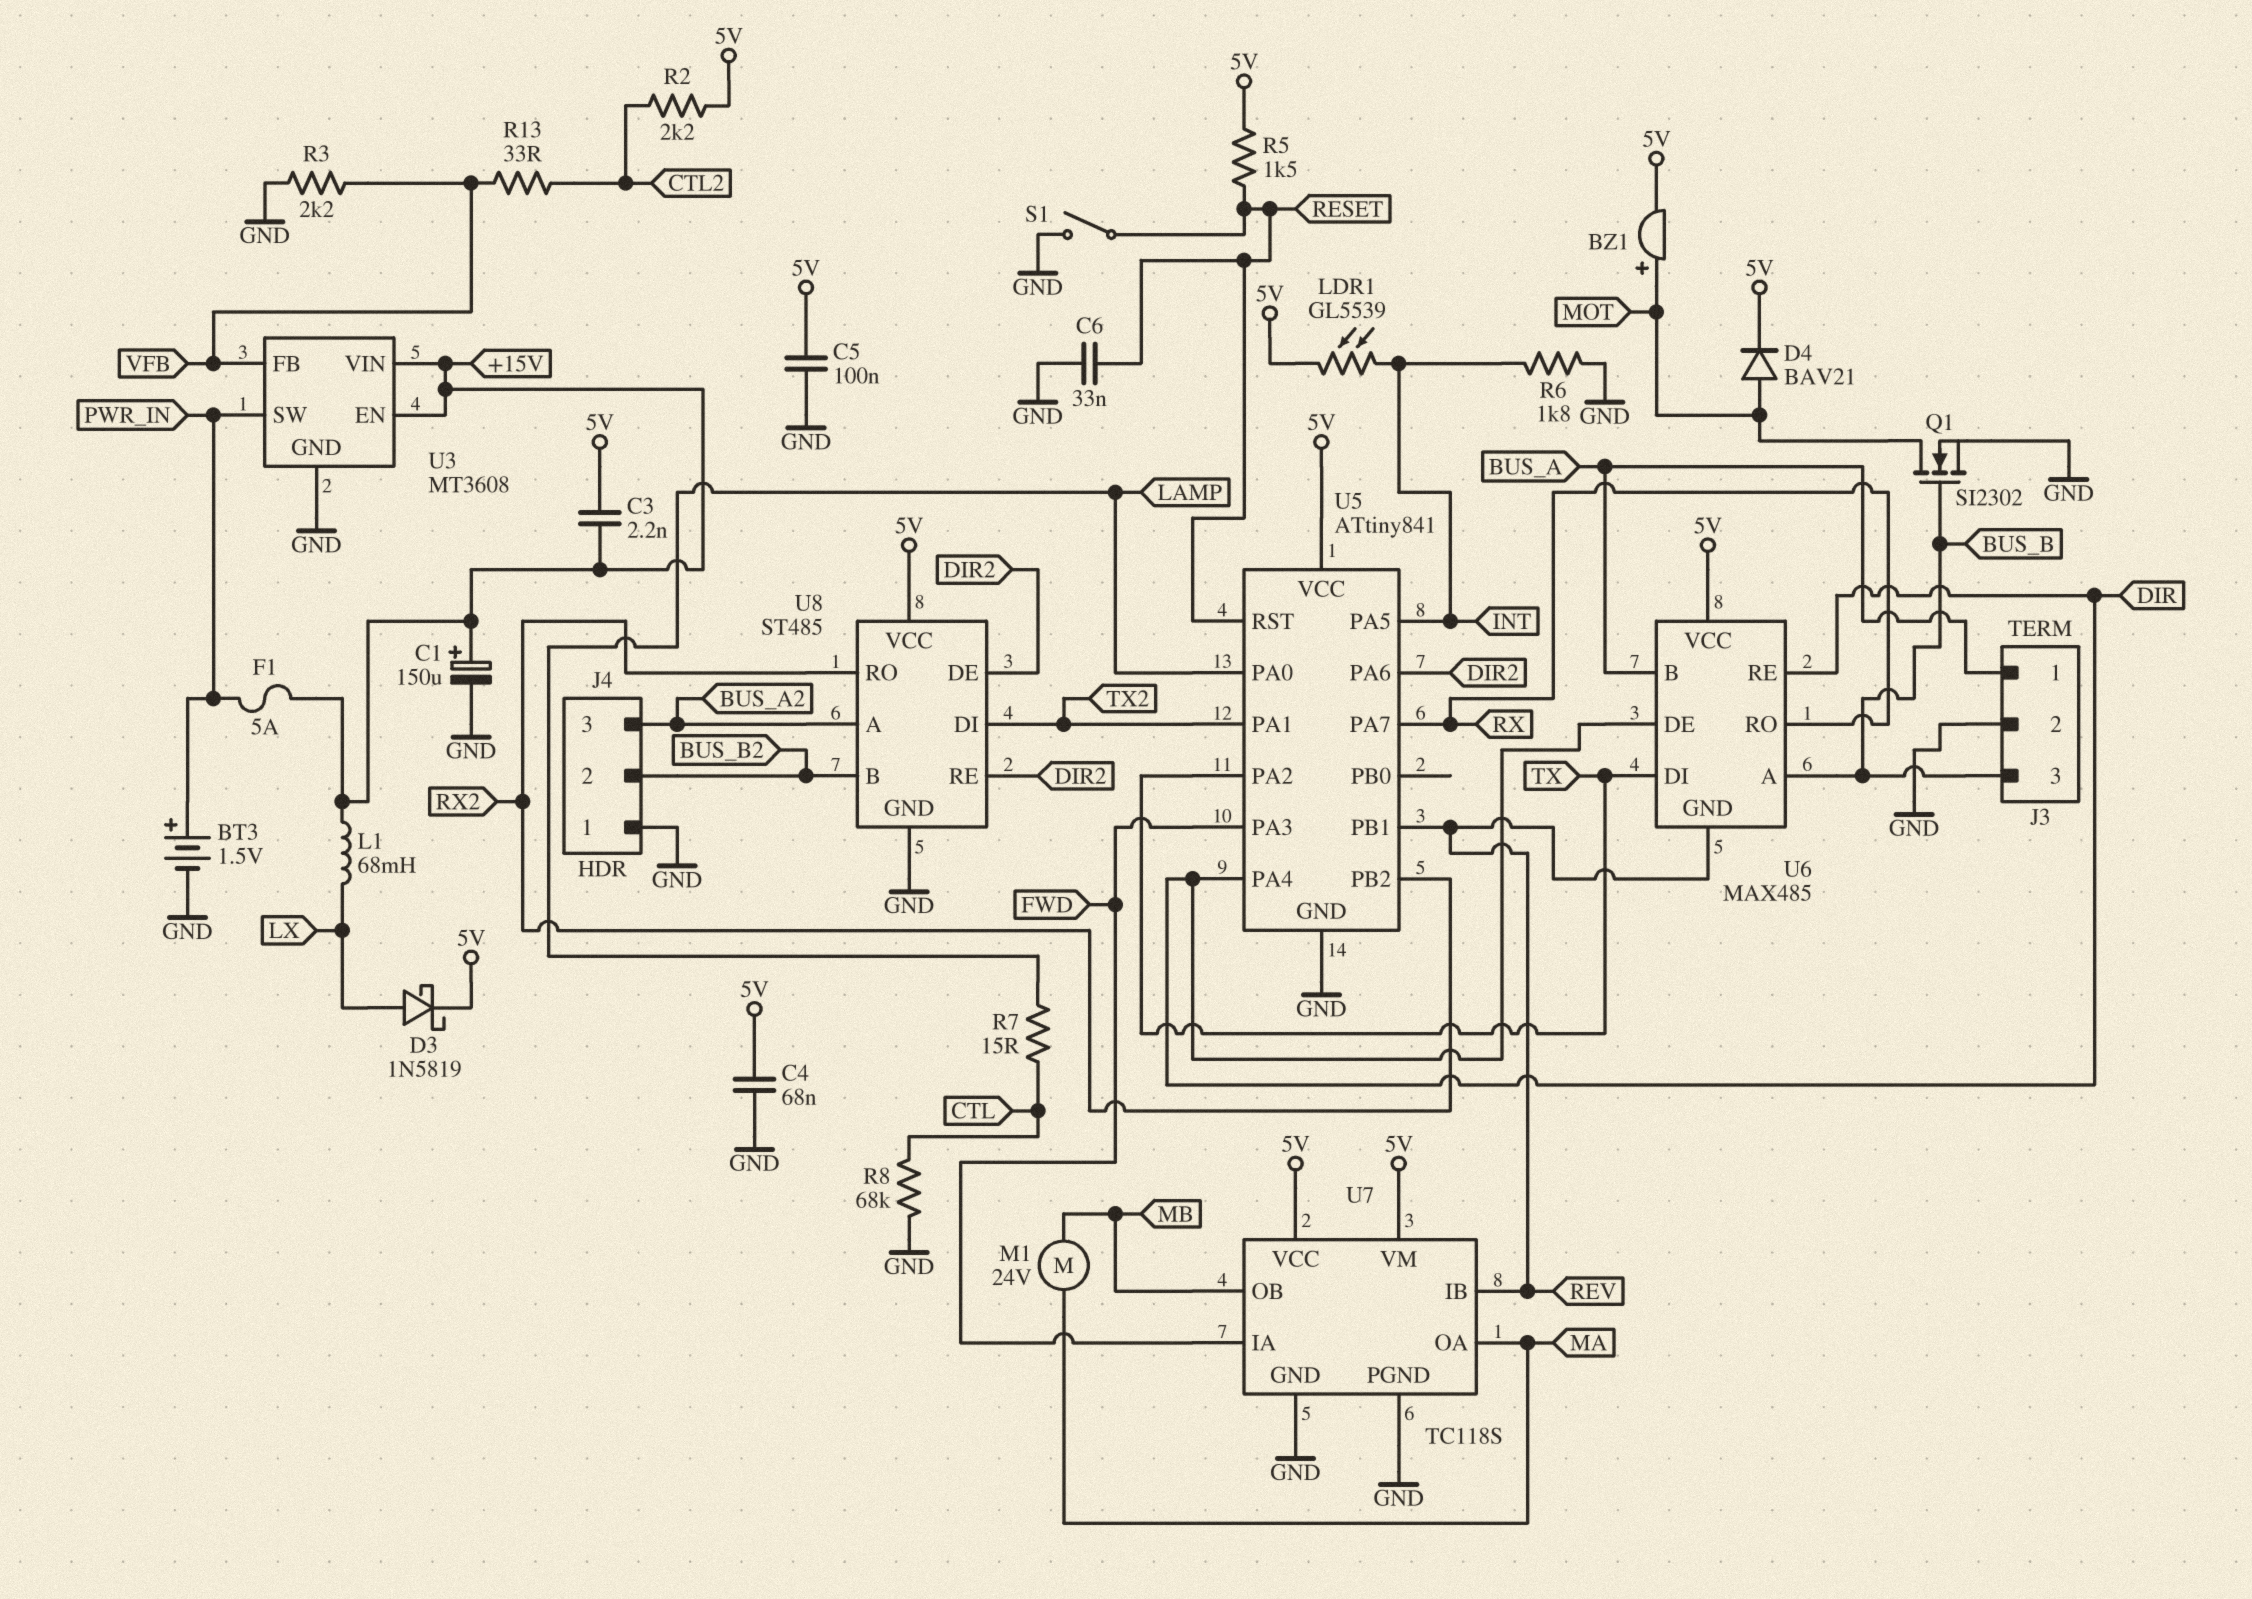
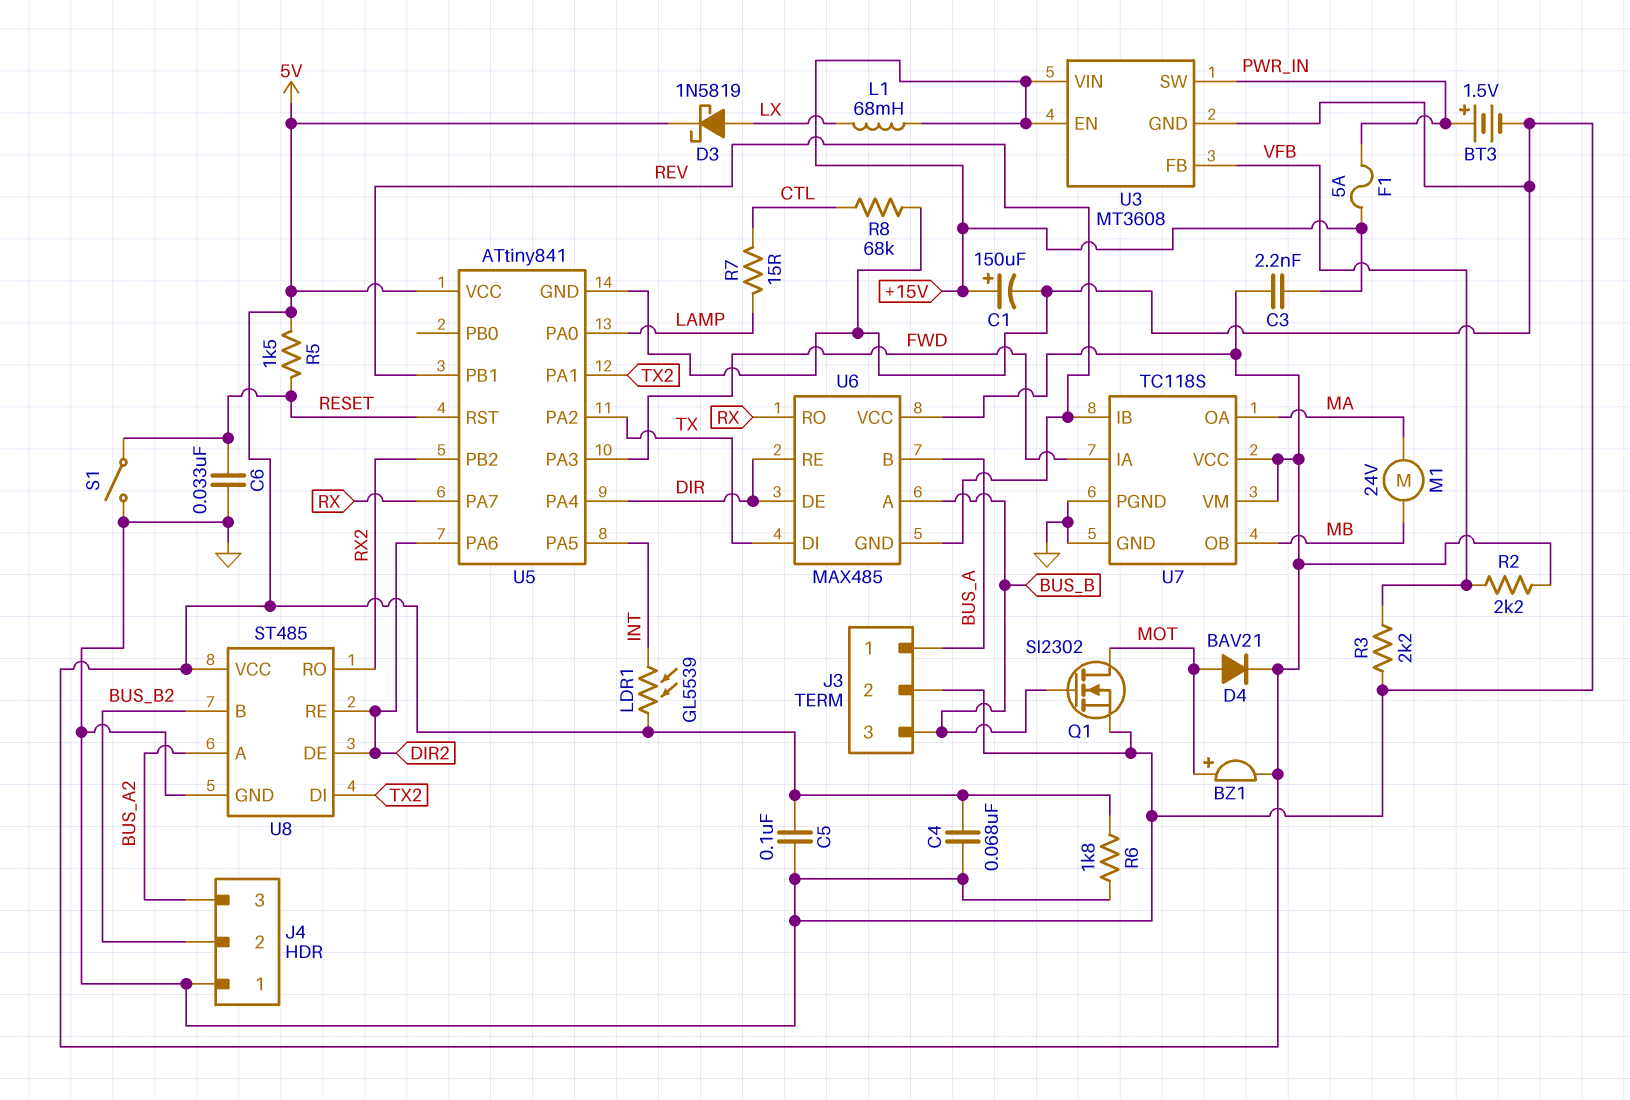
R2: 2.2k (5V, CTL2) -> 2.2k (5V, VFB)
R6: 1.8k (GND, INT) -> 1.8k (5V, GND)
R13: 33 (CTL2, VFB) -> none

